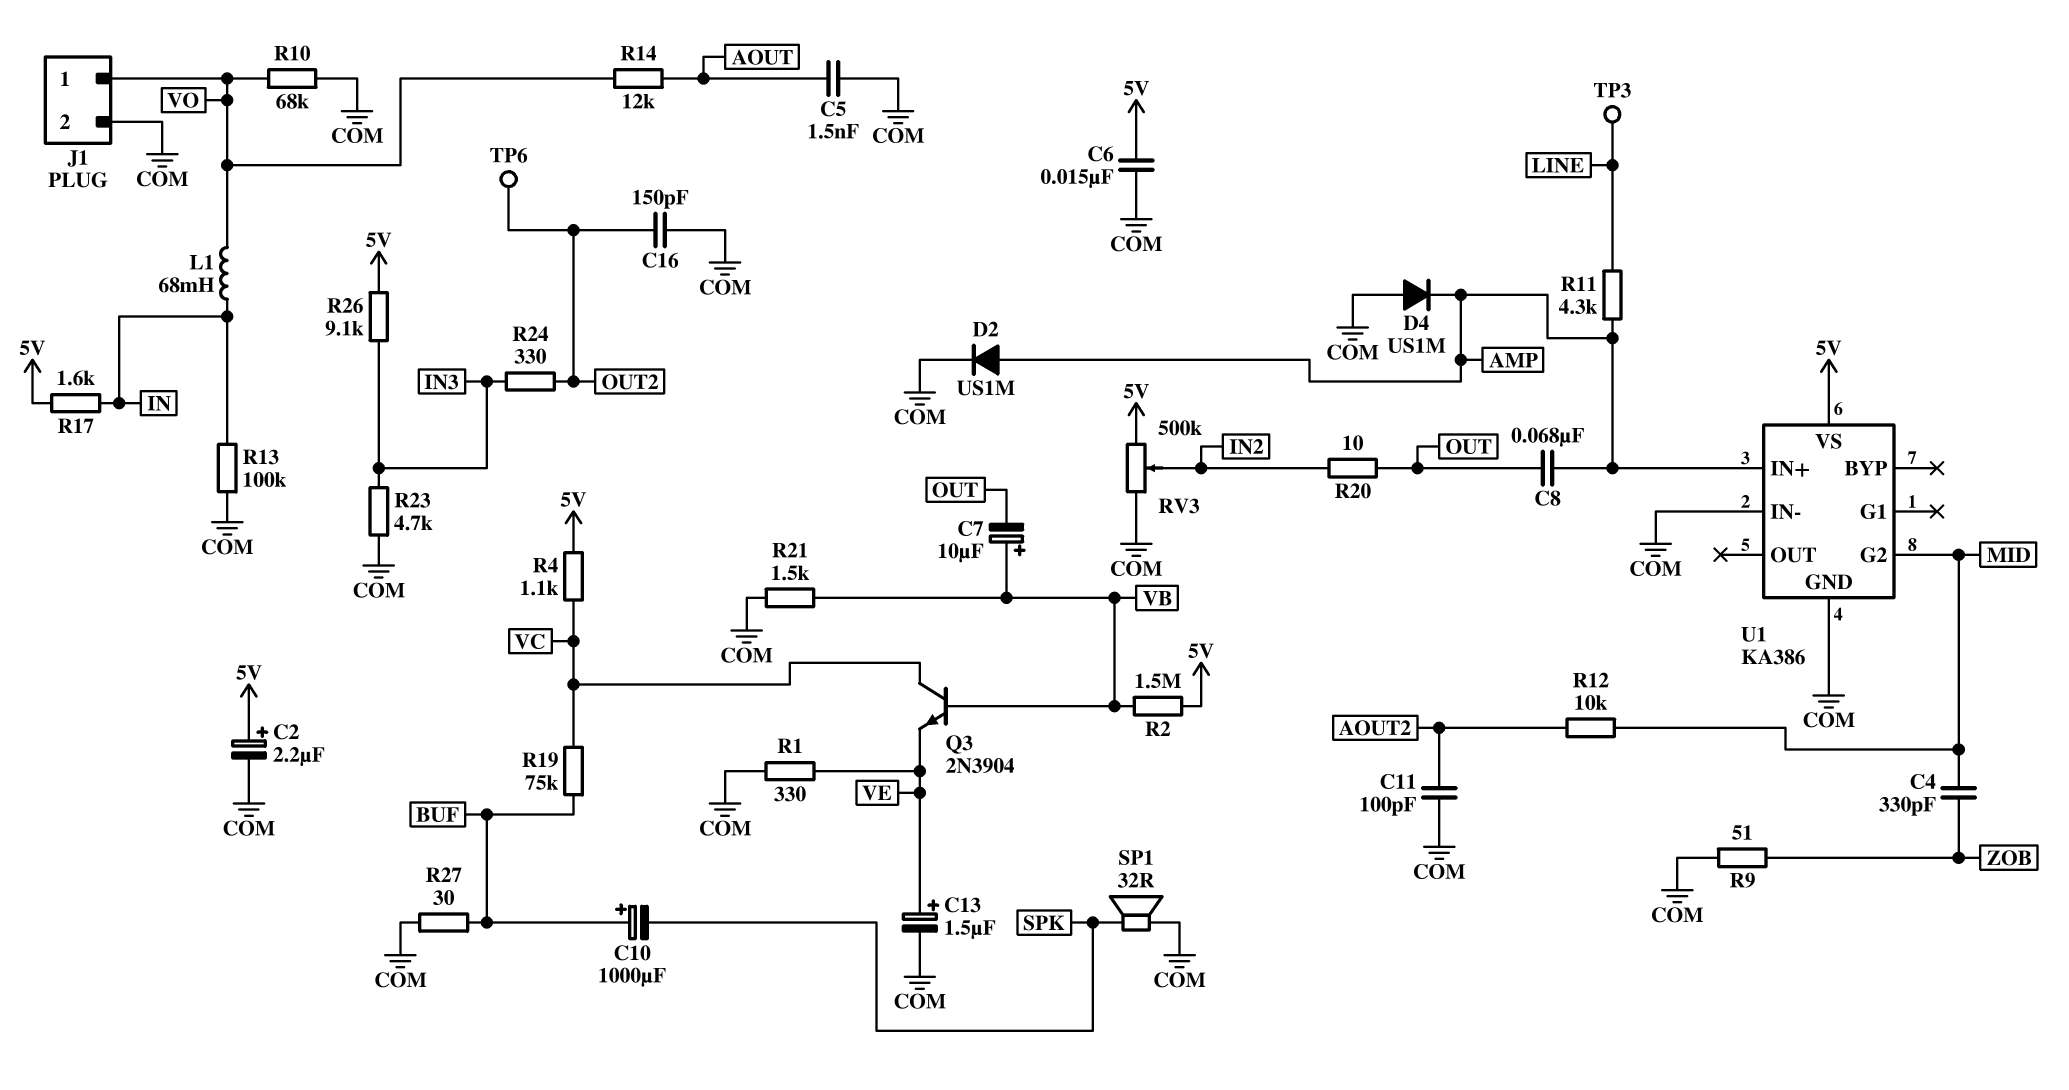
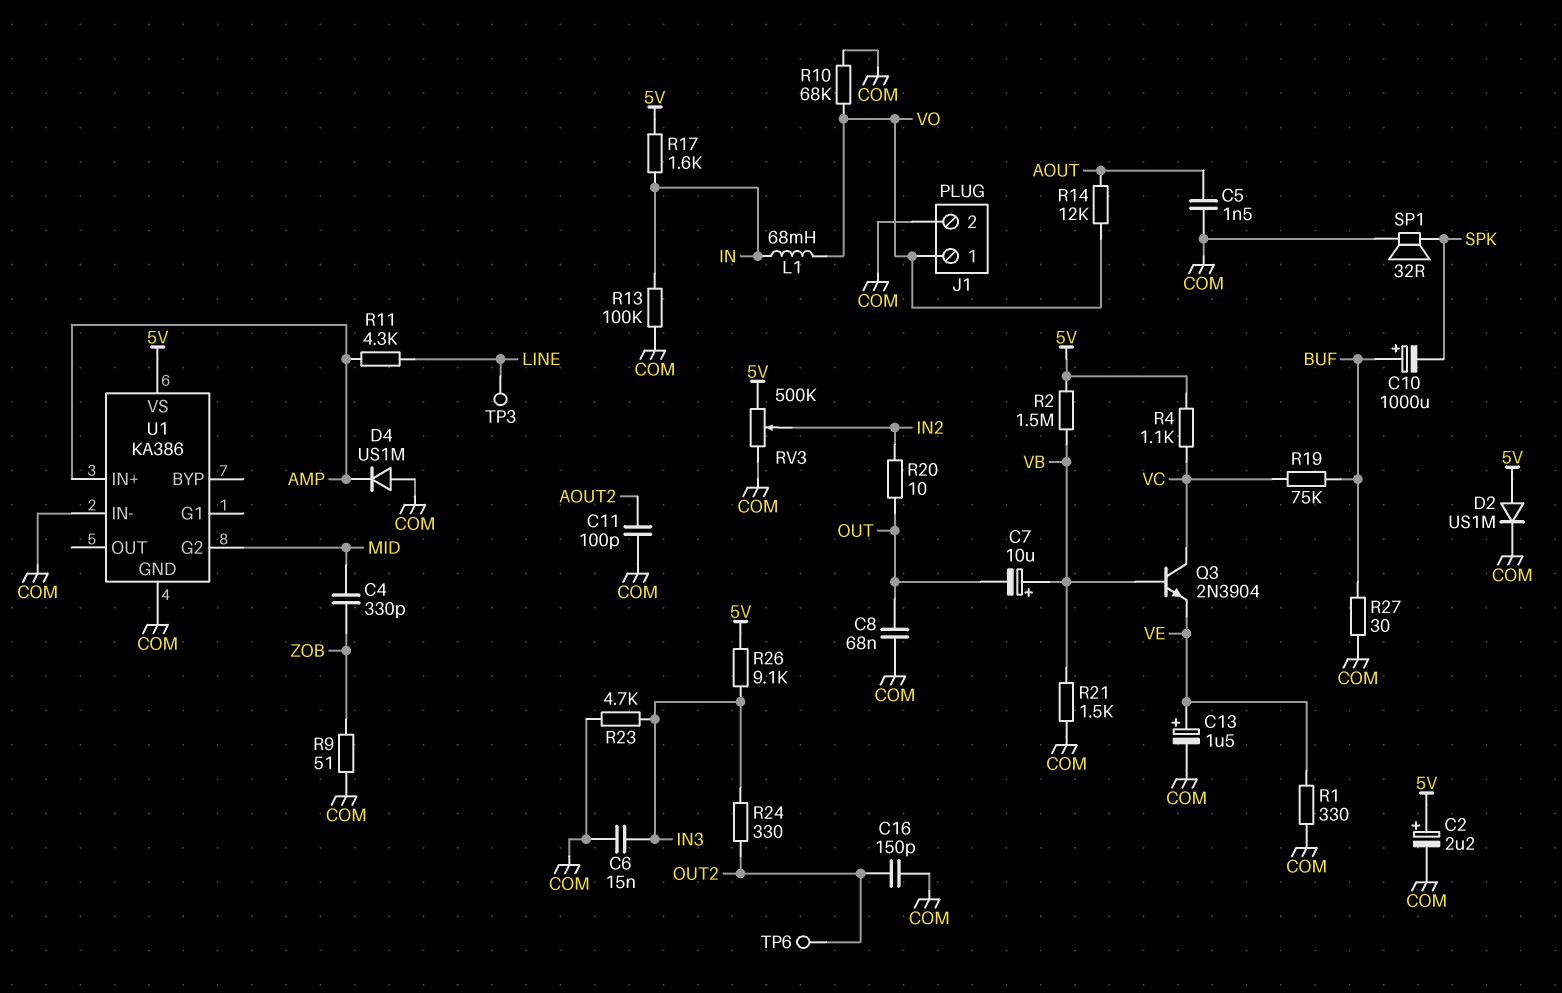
C6: 15nF (5V, COM) -> 15nF (COM, IN3)
C8: 68nF (AMP, OUT) -> 68nF (COM, OUT)
D2: diode US1M (A AMP, K COM) -> diode US1M (A 5V, K COM)
R12: 10k (AOUT2, MID) -> none

